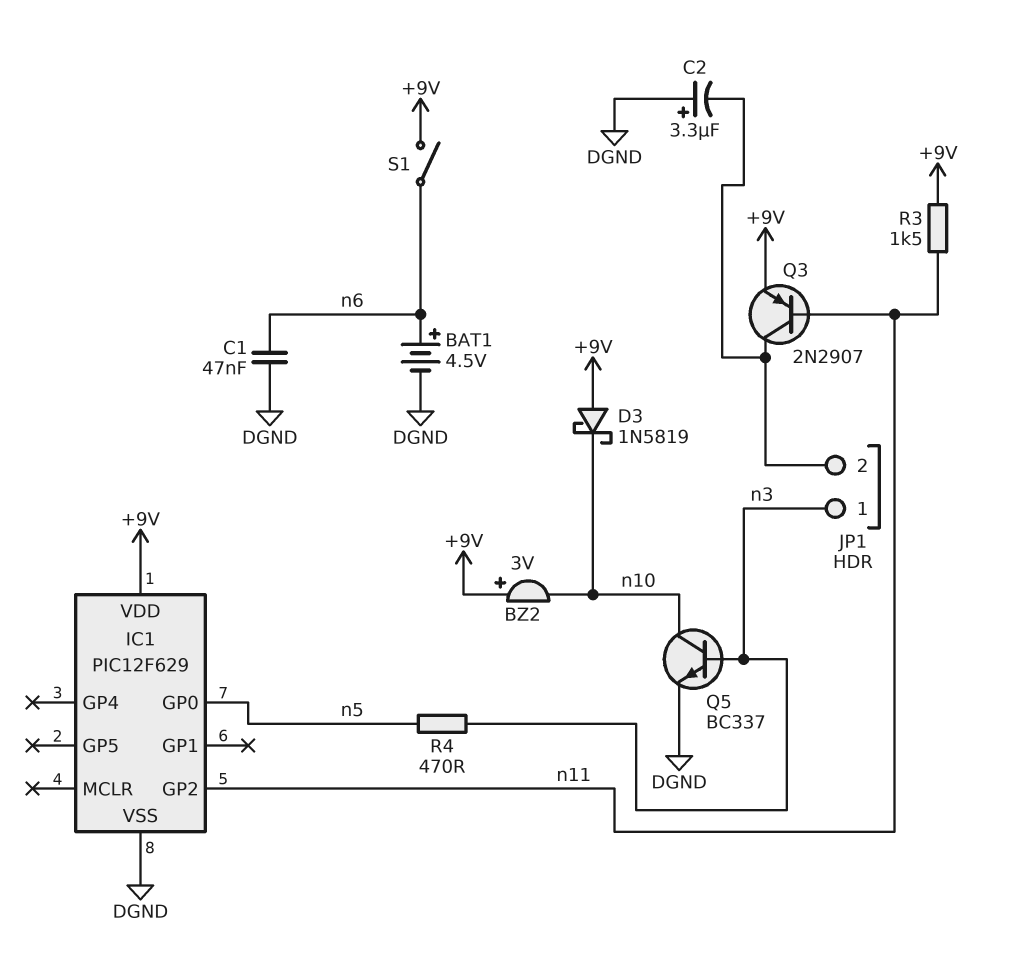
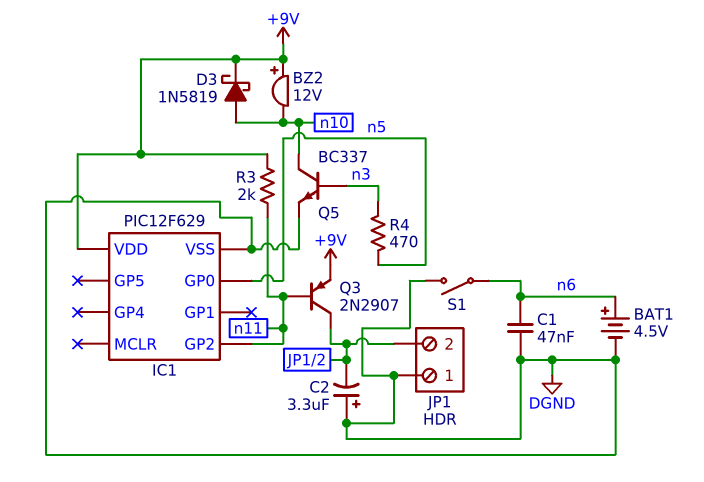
BZ2: buzzer 3V (plus +9V, minus n10) -> buzzer 12V (plus +9V, minus n10)
D3: schottky 1N5819 (A +9V, K n10) -> schottky 1N5819 (A n10, K +9V)
JP1 pin 1: n3 -> DGND
R3: 1.5k (+9V, n11) -> 2k (+9V, n11)
S1: switch (+9V, n6) -> switch (DGND, n6)

